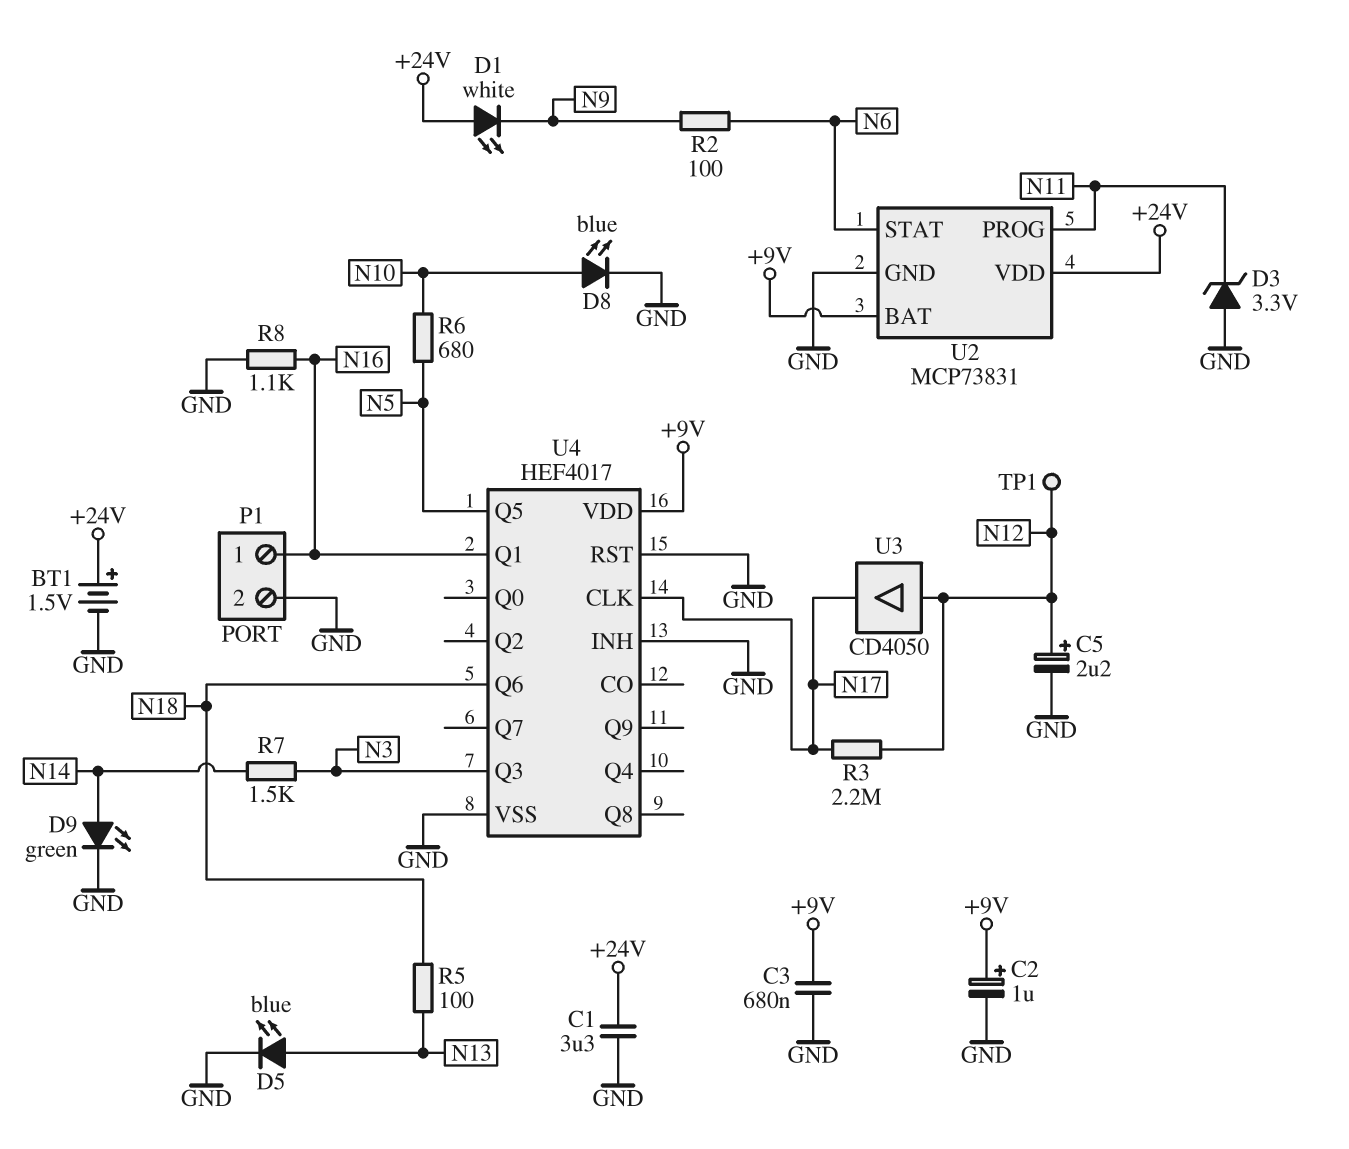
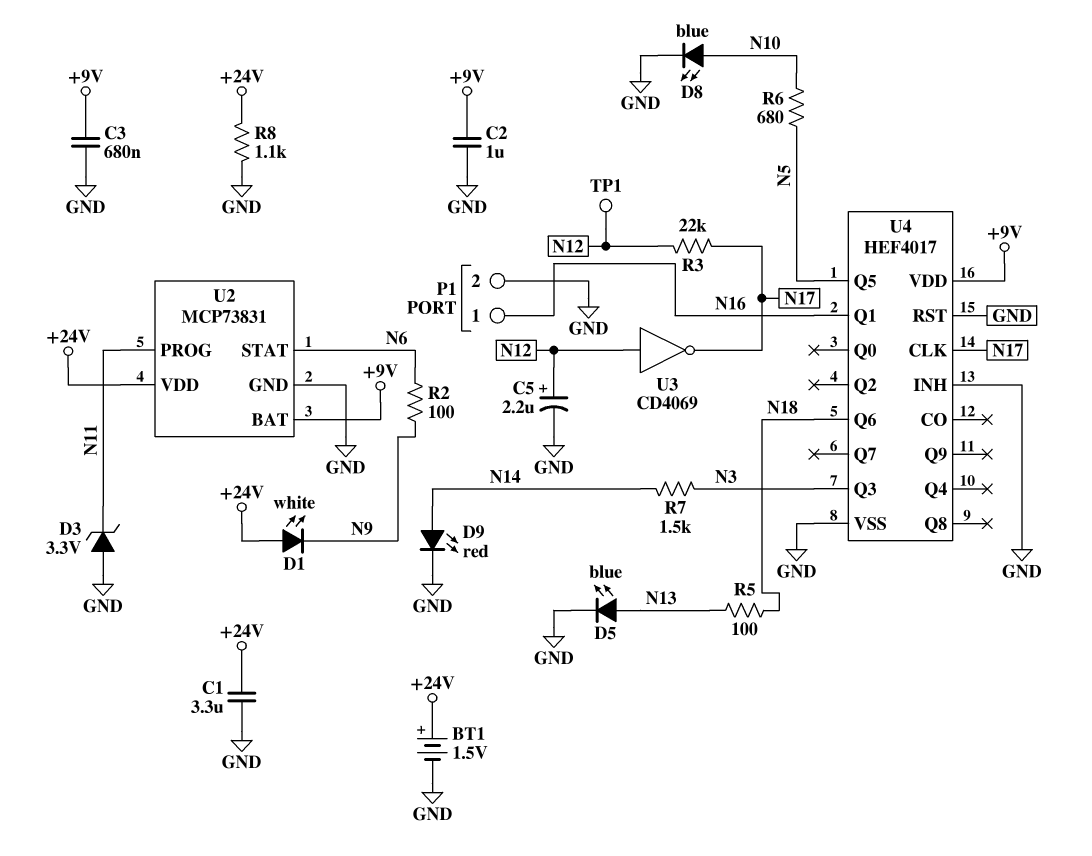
C2: 1uF (plus +9V, minus GND) -> 1uF (+9V, GND)
D9: LED green (A N14, K GND) -> LED red (A N14, K GND)
R3: 2.2M (N12, N17) -> 22k (N12, N17)
R8: 1.1k (GND, N16) -> 1.1k (+24V, GND)
U3: buffer CD4050 (in N12, out N17) -> NOT CD4069 (in N12, out N17)

